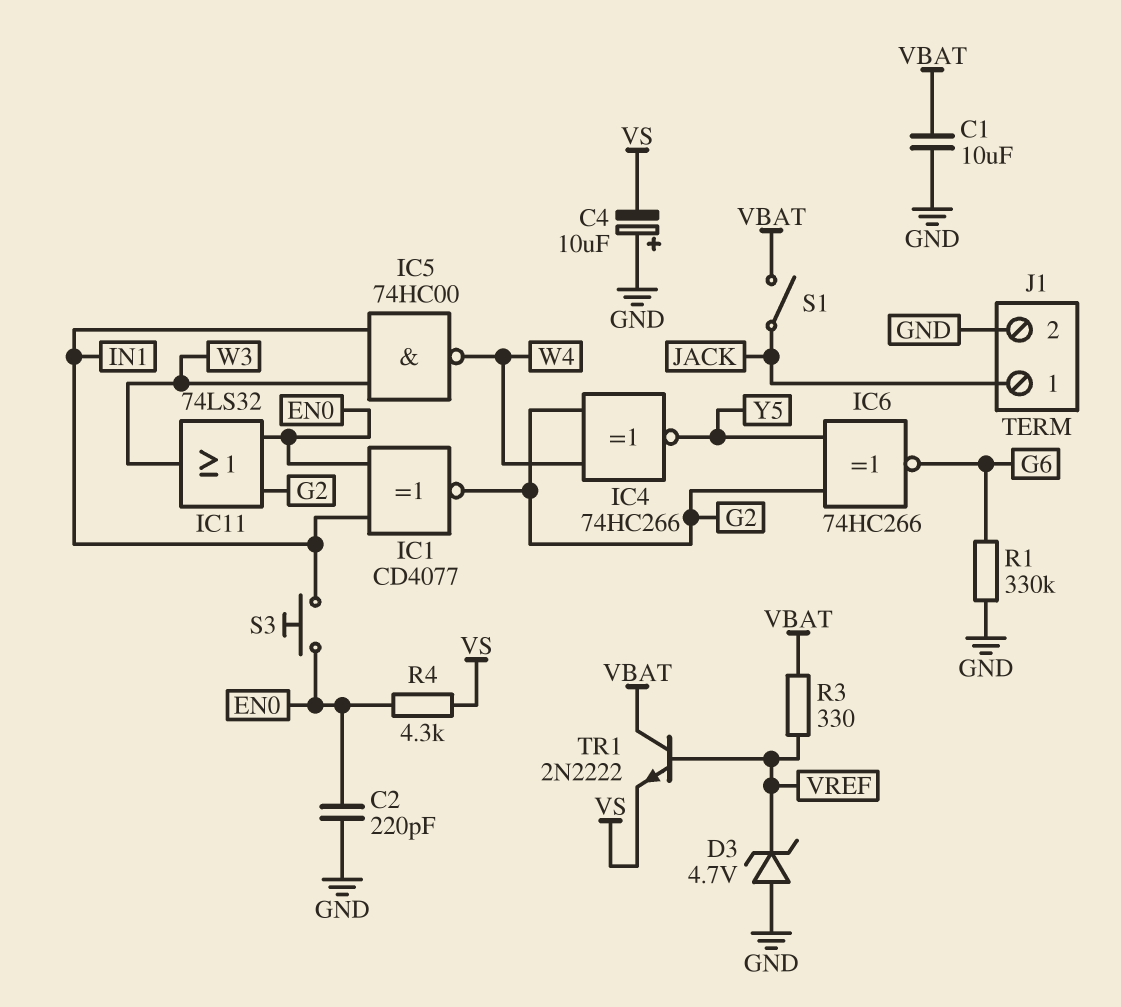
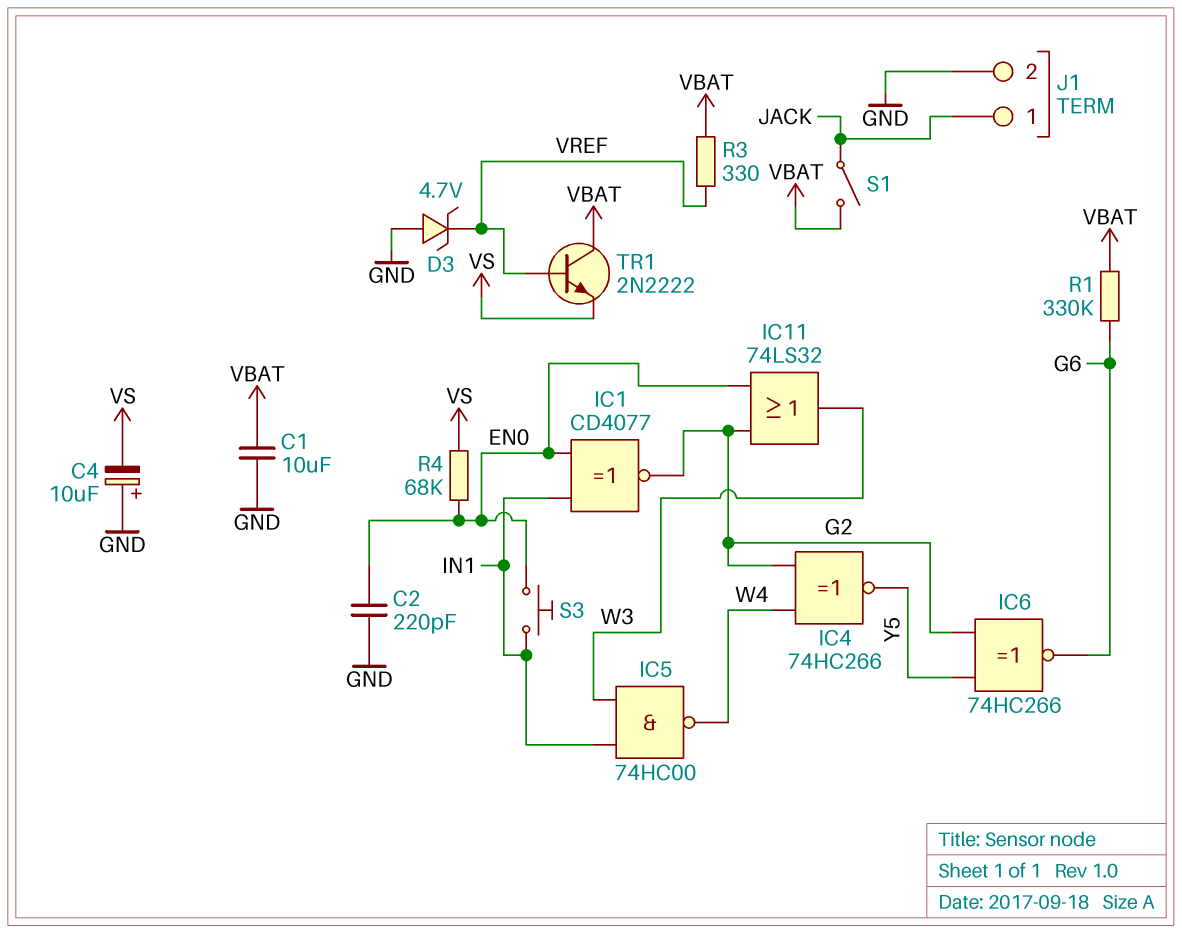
R1: 330k (G6, GND) -> 330k (G6, VBAT)
R4: 4.3k (EN0, VS) -> 68k (EN0, VS)

